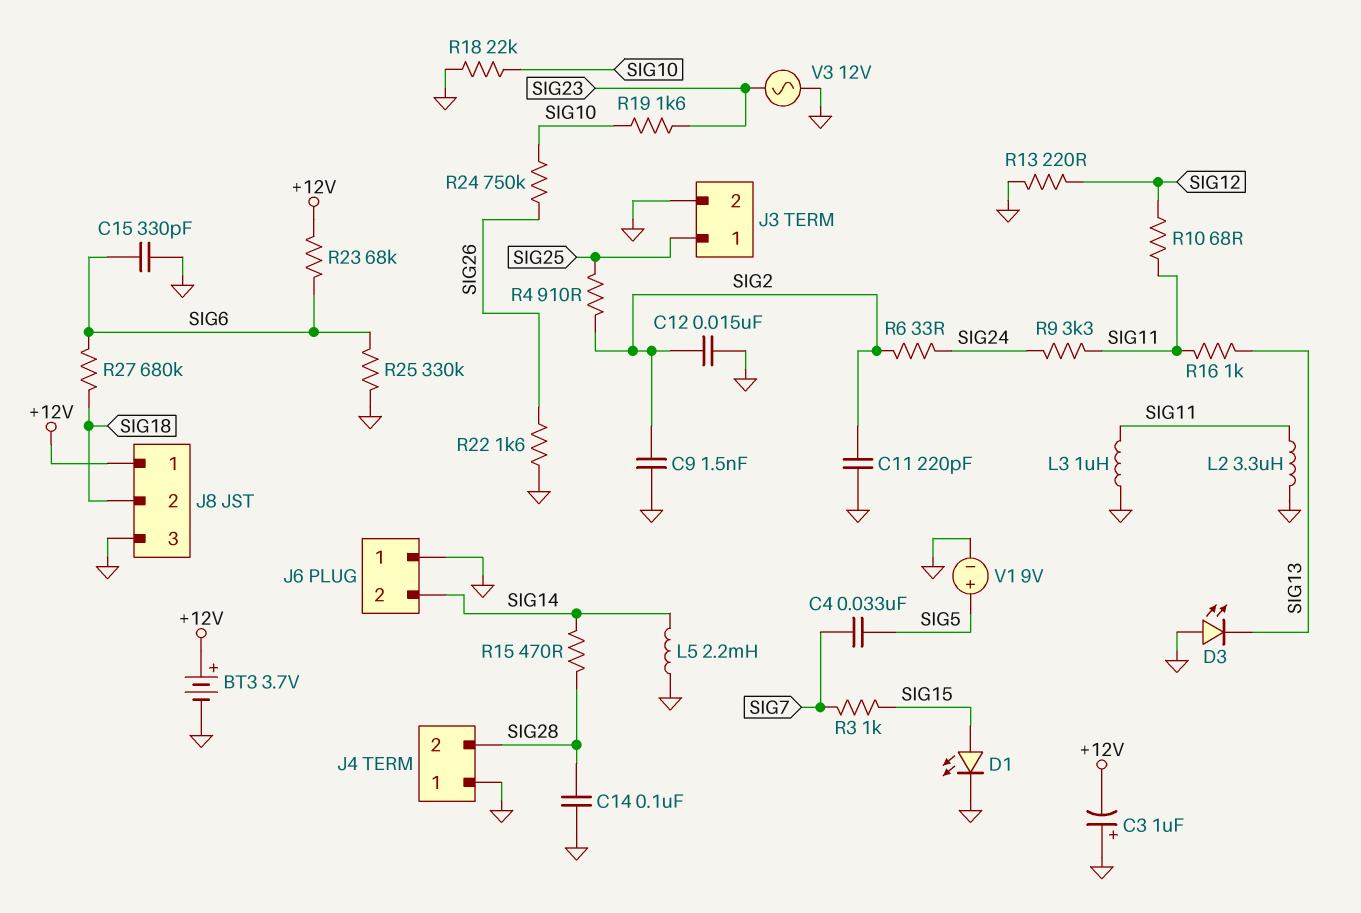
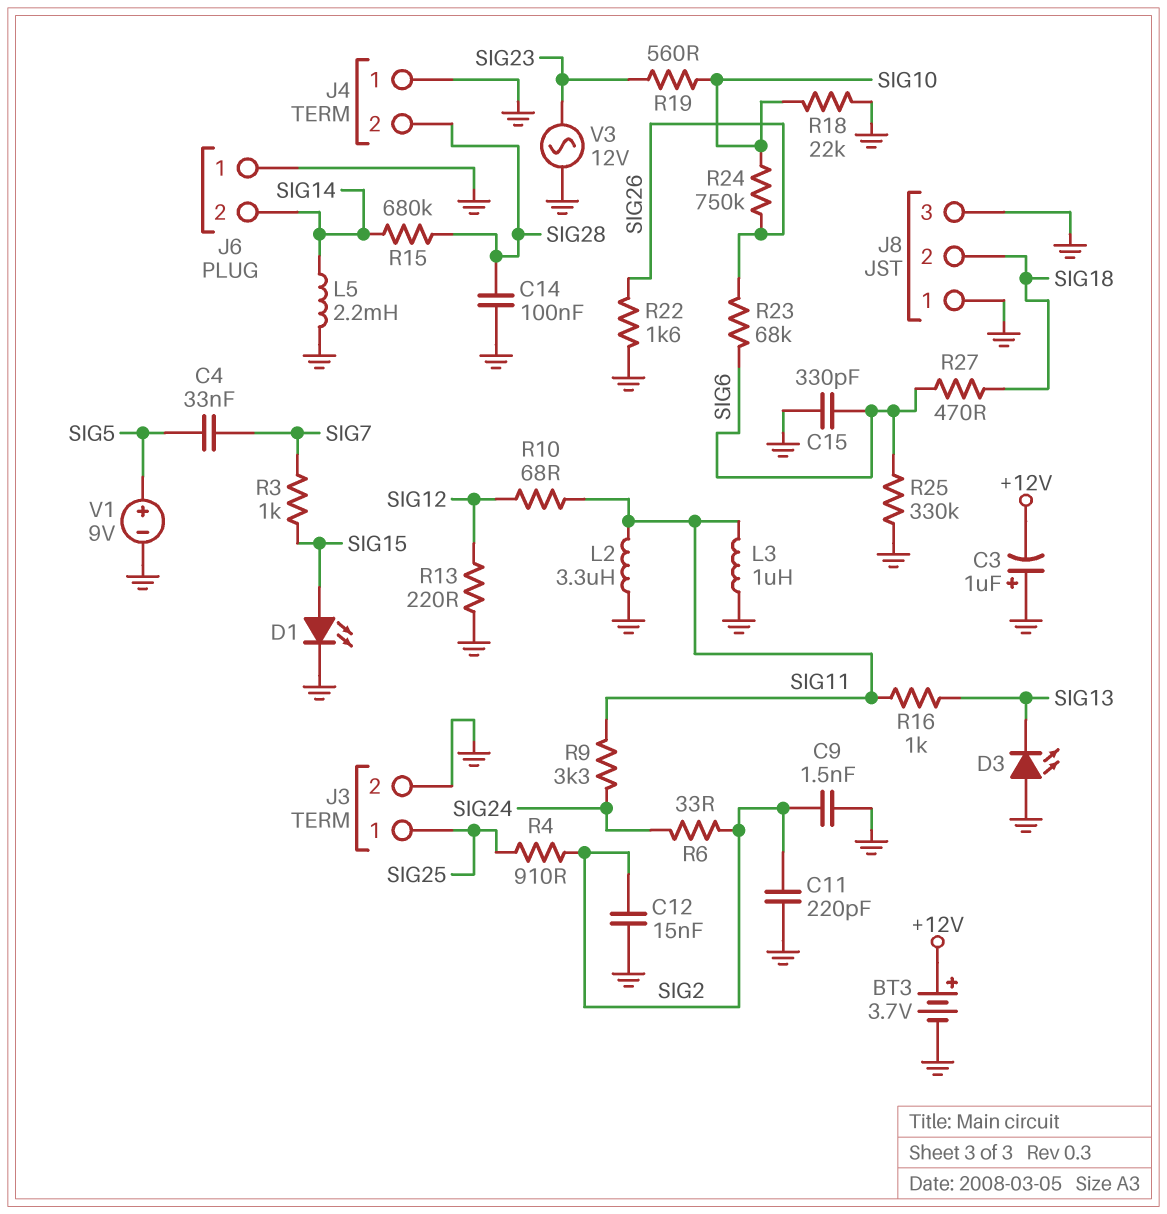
J8 pin 1: +12V -> GND
R15: 470 (SIG14, SIG28) -> 680k (SIG14, SIG28)
R19: 1.6k (SIG10, SIG23) -> 560 (SIG10, SIG23)
R23: 68k (+12V, SIG6) -> 68k (SIG6, SIG26)
R27: 680k (SIG6, SIG18) -> 470 (SIG6, SIG18)

